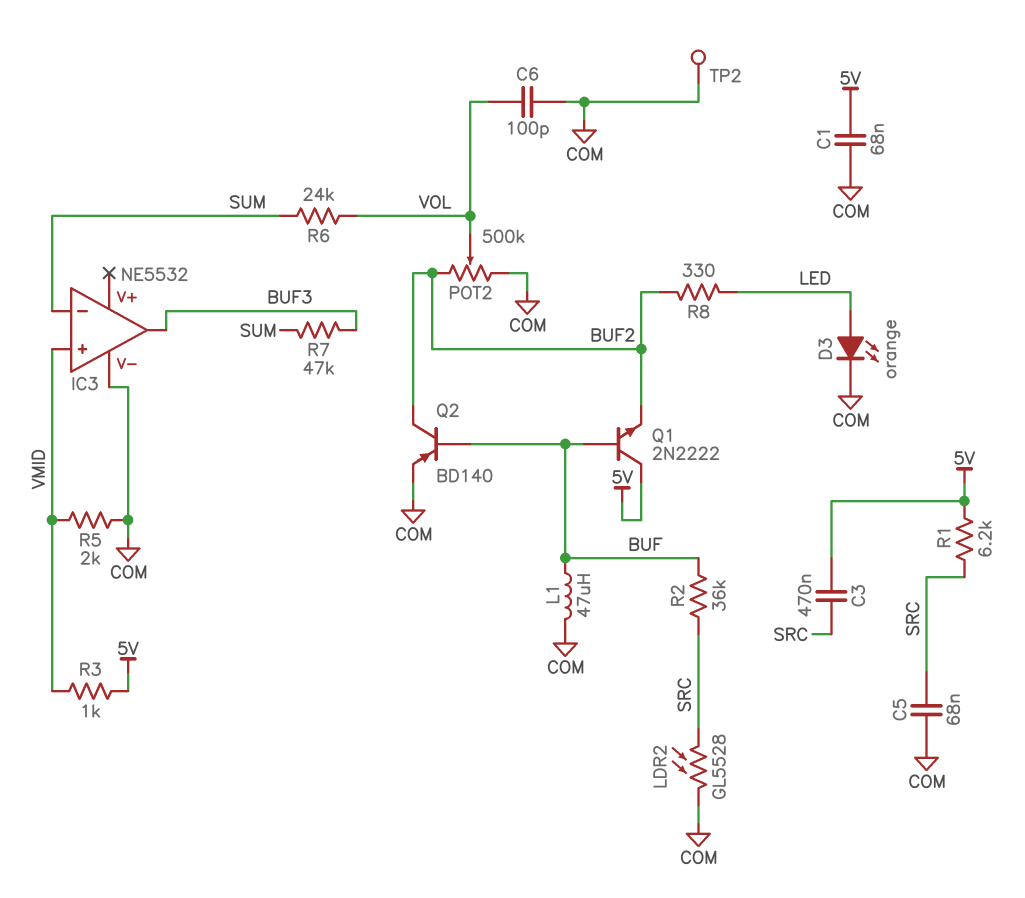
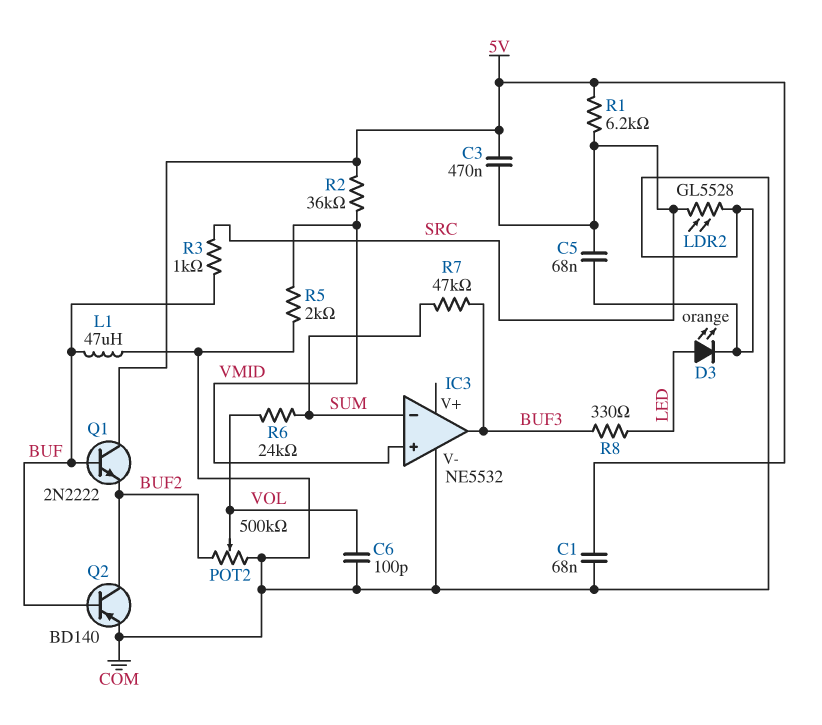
R2: 36k (BUF, SRC) -> 36k (5V, VMID)
R3: 1k (5V, VMID) -> 1k (BUF, SRC)
R8: 330 (BUF2, LED) -> 330 (BUF3, LED)
TP2: test point (COM) -> none

